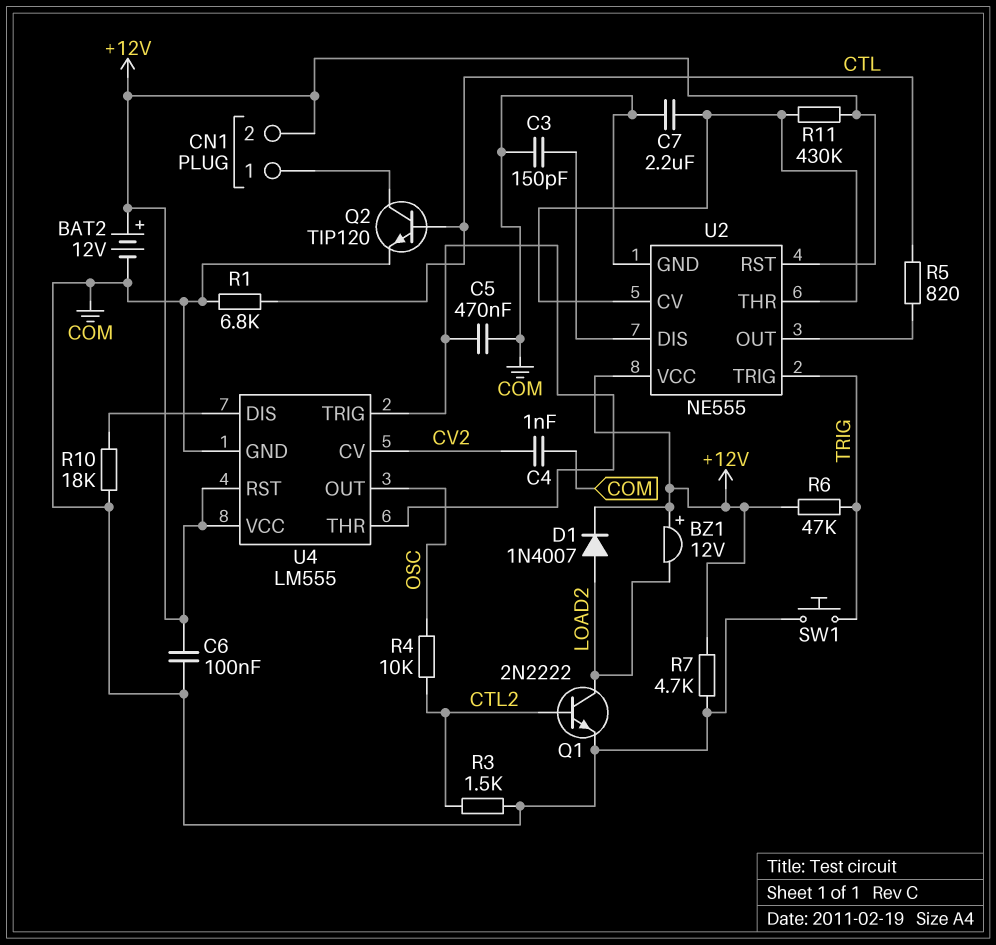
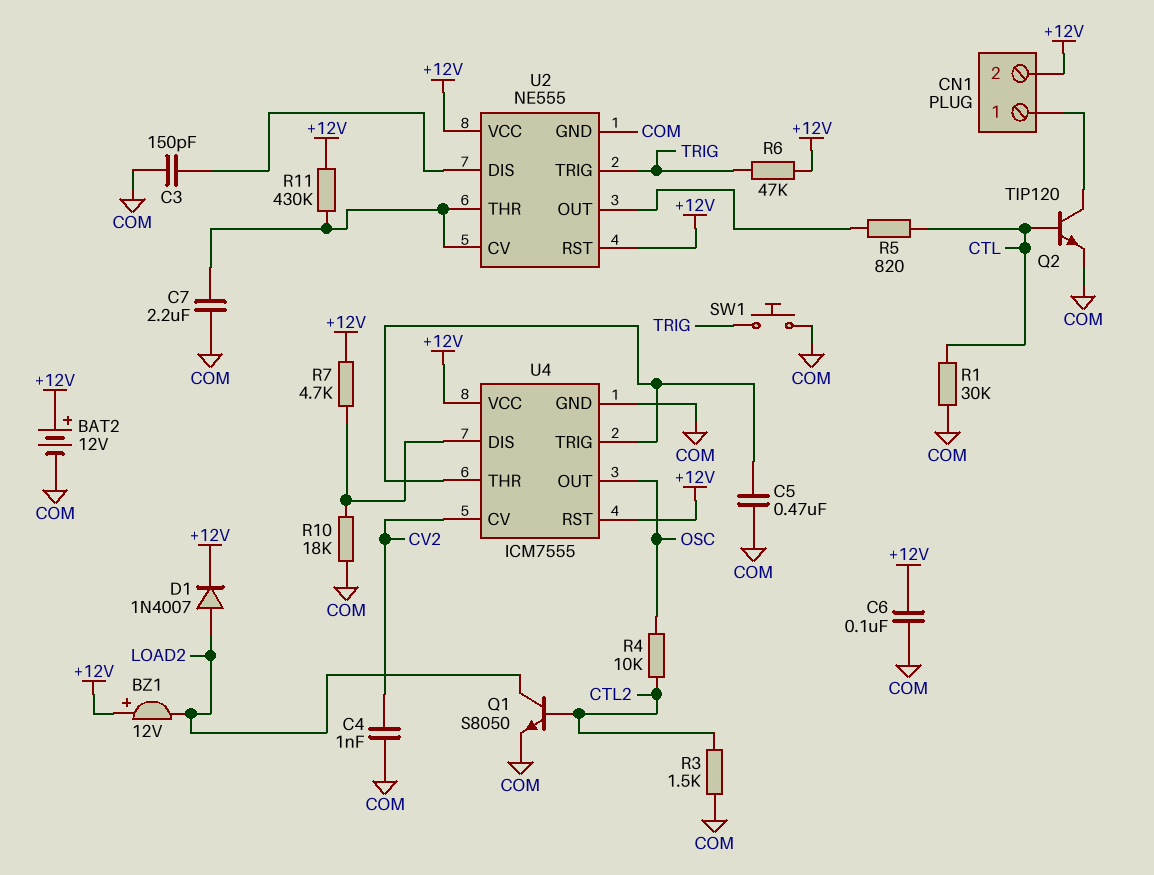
Q1: NPN 2N2222 (B CTL2, C LOAD2, E COM) -> NPN S8050 (B CTL2, C LOAD2, E COM)
R1: 6.8k (COM, CTL) -> 30k (COM, CTL)
R7: 4.7k (+12V, COM) -> 4.7k (+12V, U4/DIS)
U4: LM555 -> ICM7555

